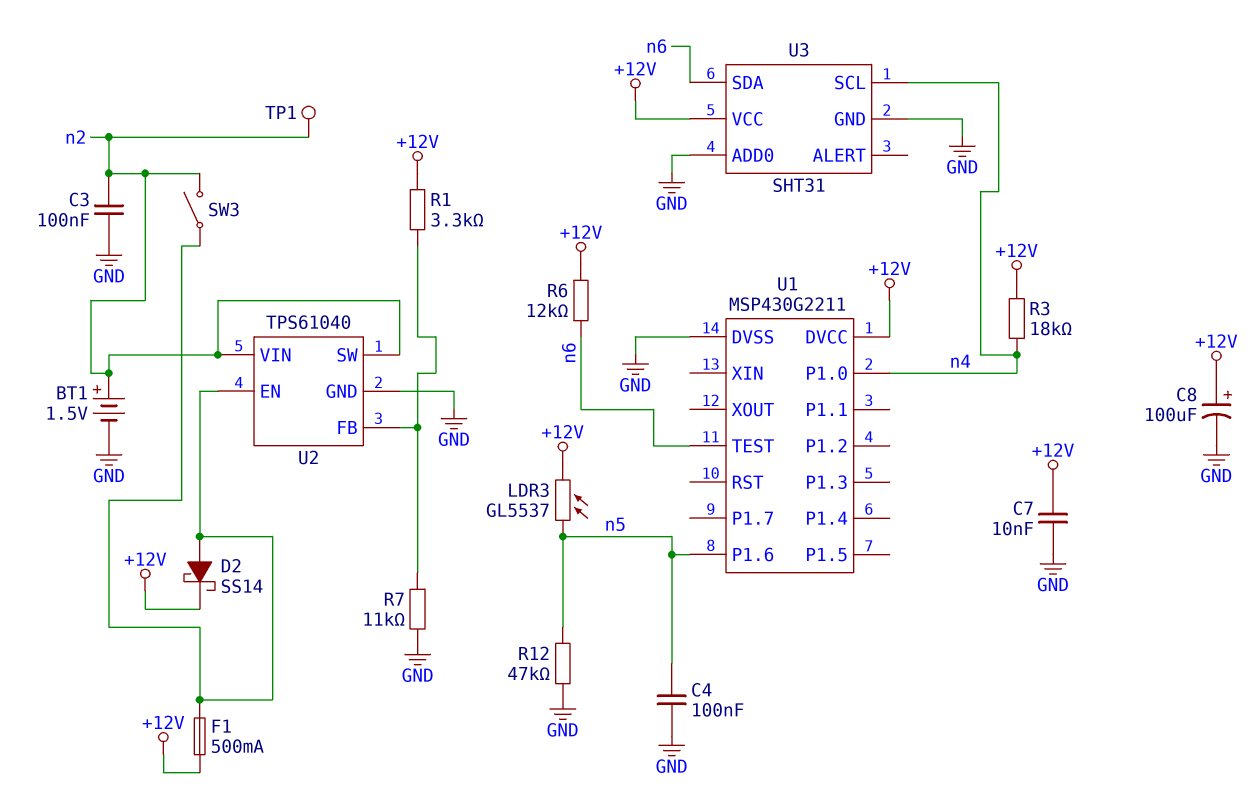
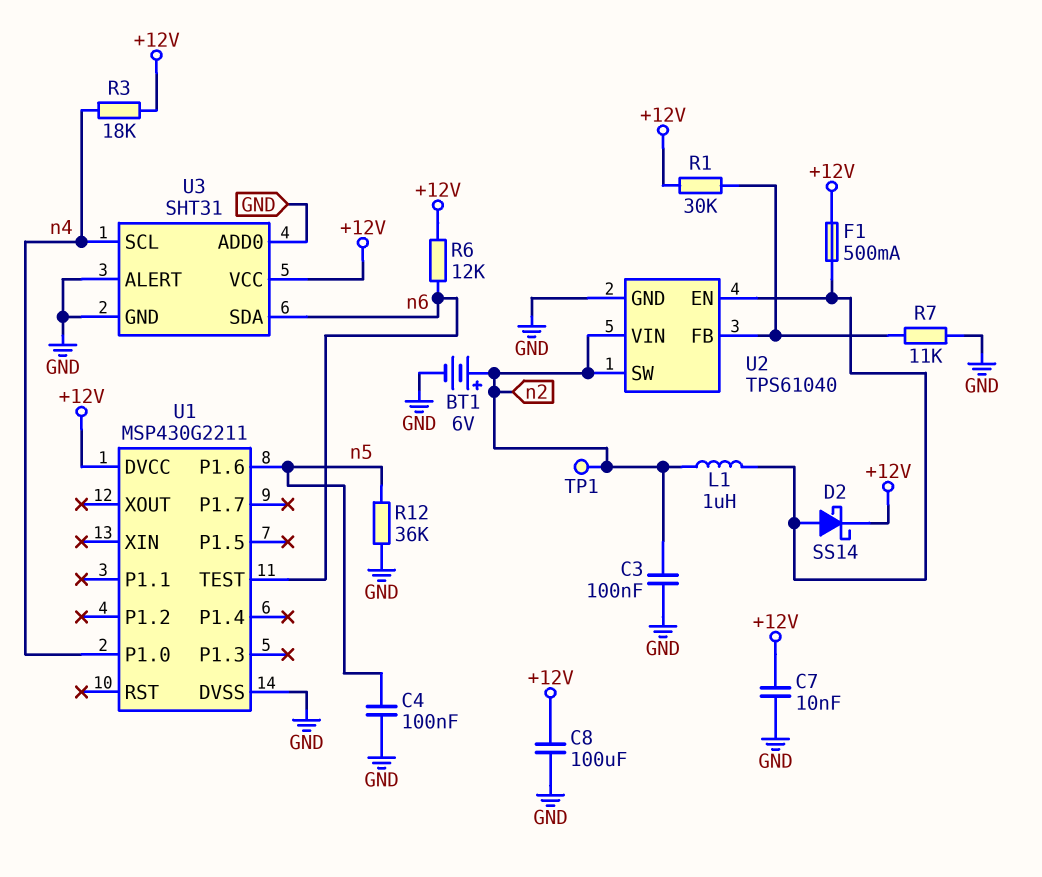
BT1: 1.5V (plus n2, minus GND) -> 6V (plus n2, minus GND)
C8: 100uF (plus +12V, minus GND) -> 100uF (+12V, GND)
L1: none -> 1uH (U2/EN, n2)
LDR3: GL5537 (+12V, n5) -> none
R1: 3.3k (+12V, U2/FB) -> 30k (+12V, U2/FB)
R12: 47k (GND, n5) -> 36k (GND, n5)
SW3: switch (U2/EN, n2) -> none
U3 pin ALERT: none -> GND

